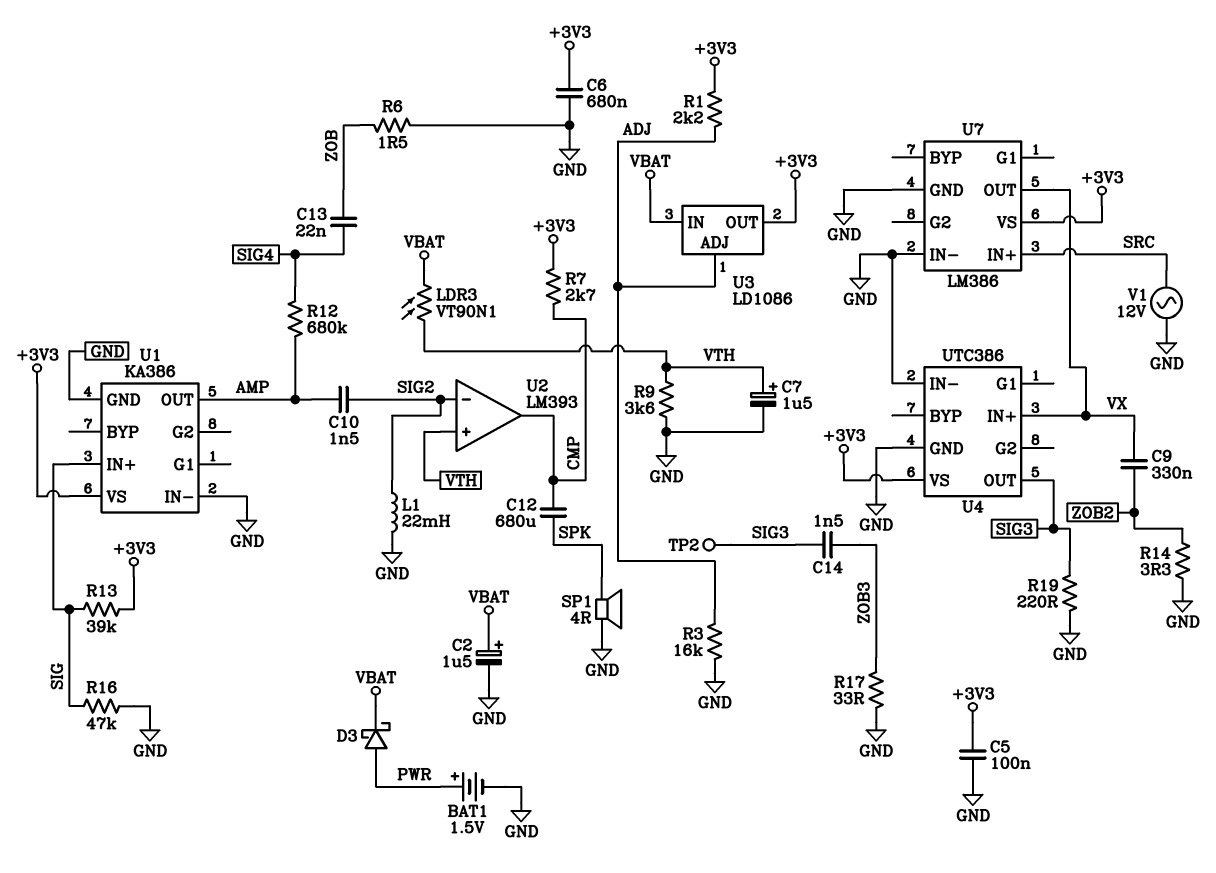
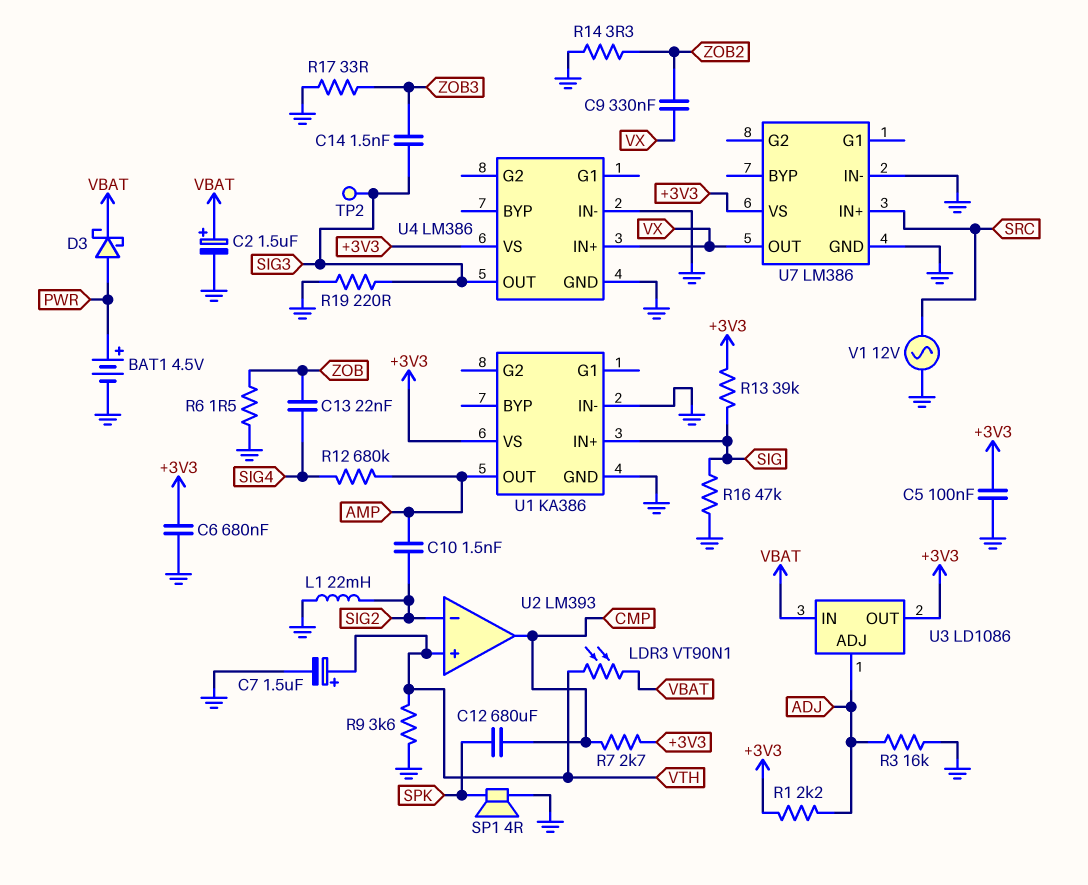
BAT1: 1.5V (plus PWR, minus GND) -> 4.5V (plus PWR, minus GND)
U4: UTC386 -> LM386

